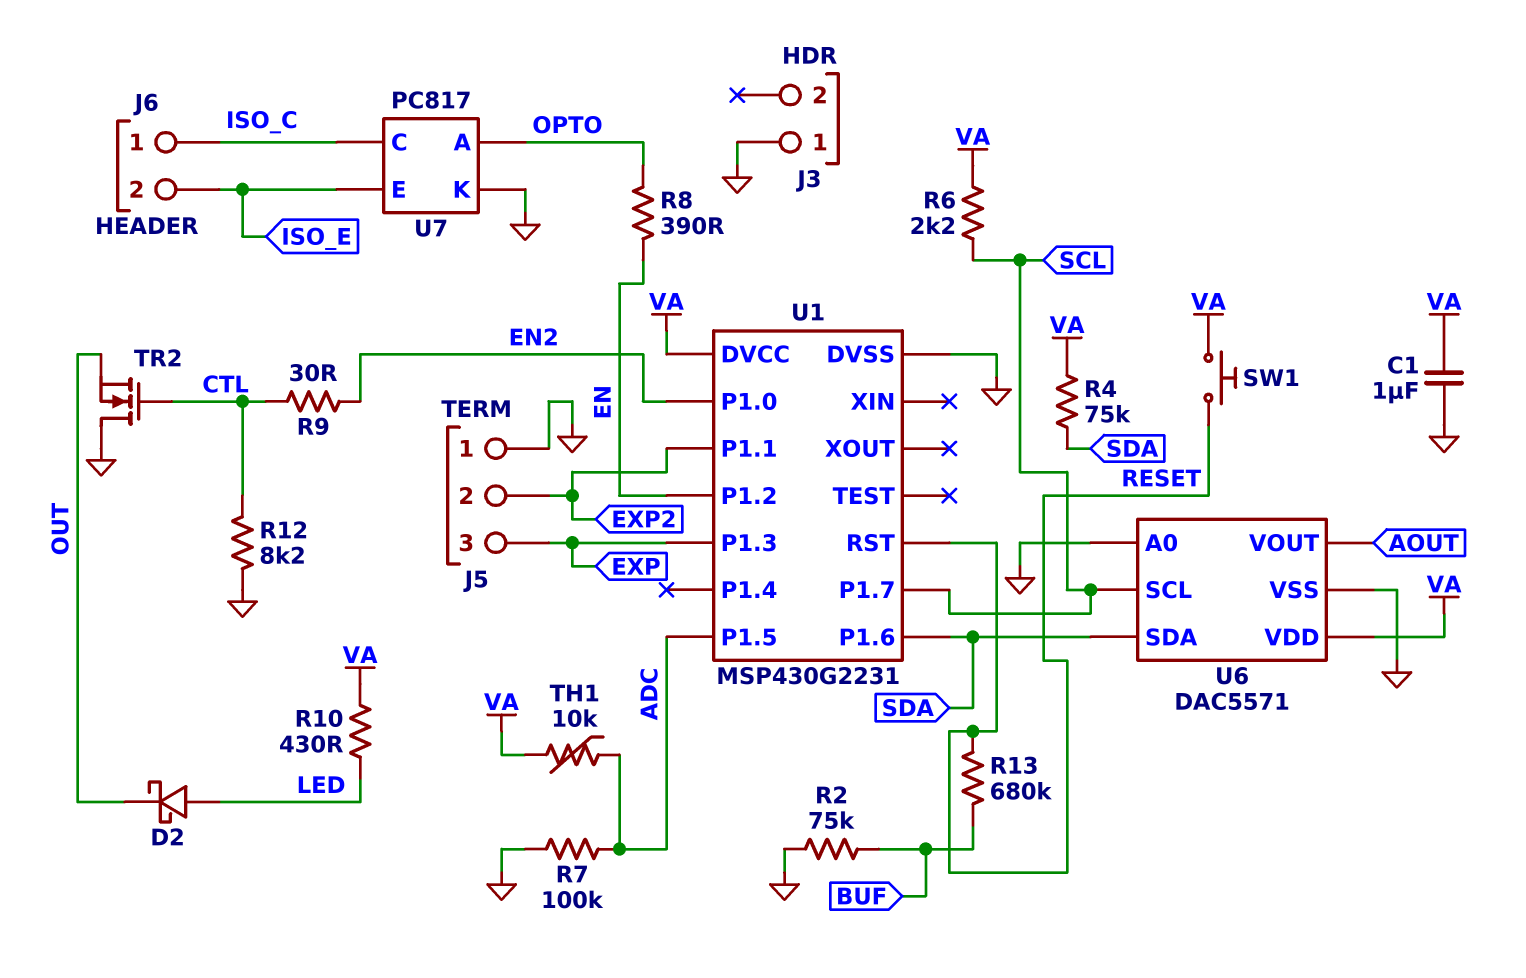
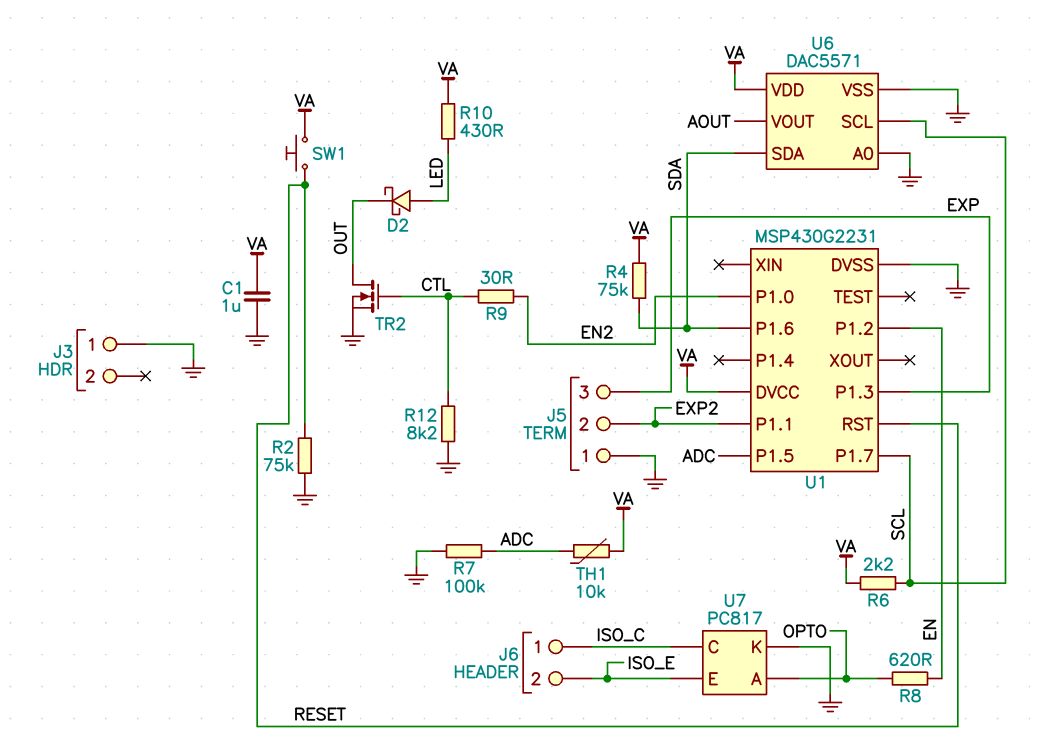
R2: 75k (BUF, GND) -> 75k (GND, RESET)
R8: 390 (EN, OPTO) -> 620 (EN, OPTO)
R13: 680k (BUF, RESET) -> none
TR2: NMOS (G CTL, D GND, S OUT) -> NMOS (G CTL, D OUT, S GND)

